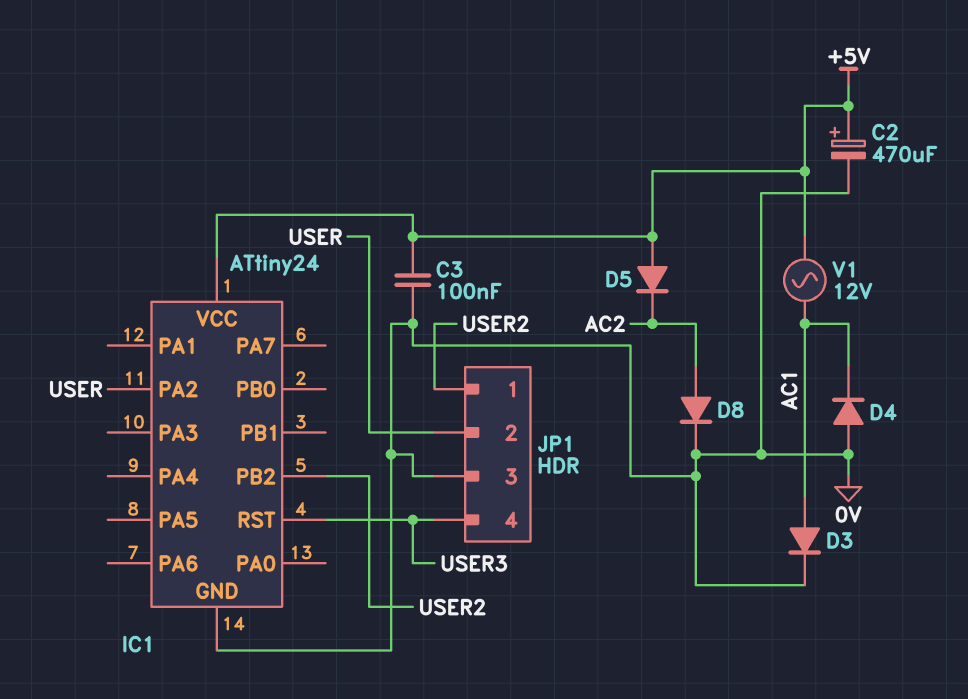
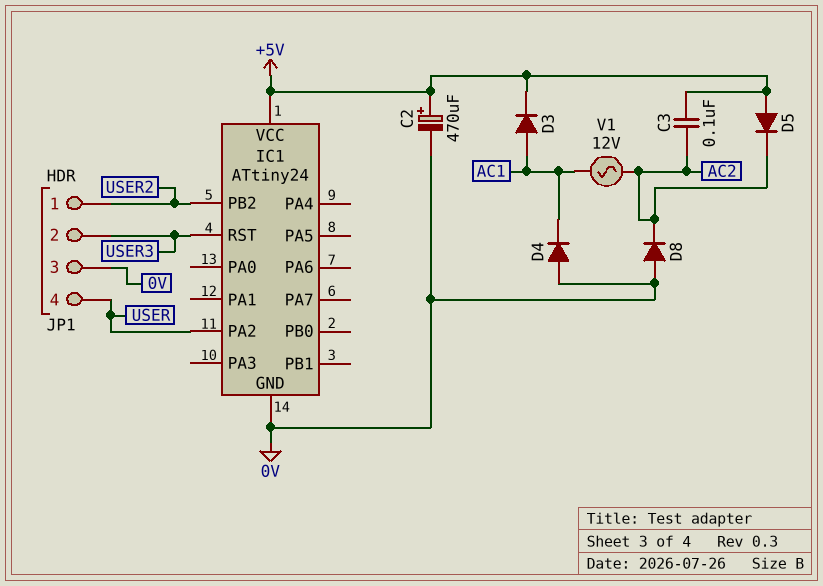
C3: 100nF (+5V, 0V) -> 100nF (+5V, AC2)
D3: diode (A AC1, K 0V) -> diode (A AC1, K +5V)
D8: diode (A AC2, K 0V) -> diode (A 0V, K AC2)
JP1 pin 2: USER -> USER3
JP1 pin 4: USER3 -> USER
V1: AC 12V (+5V, AC1) -> AC 12V (AC1, AC2)

